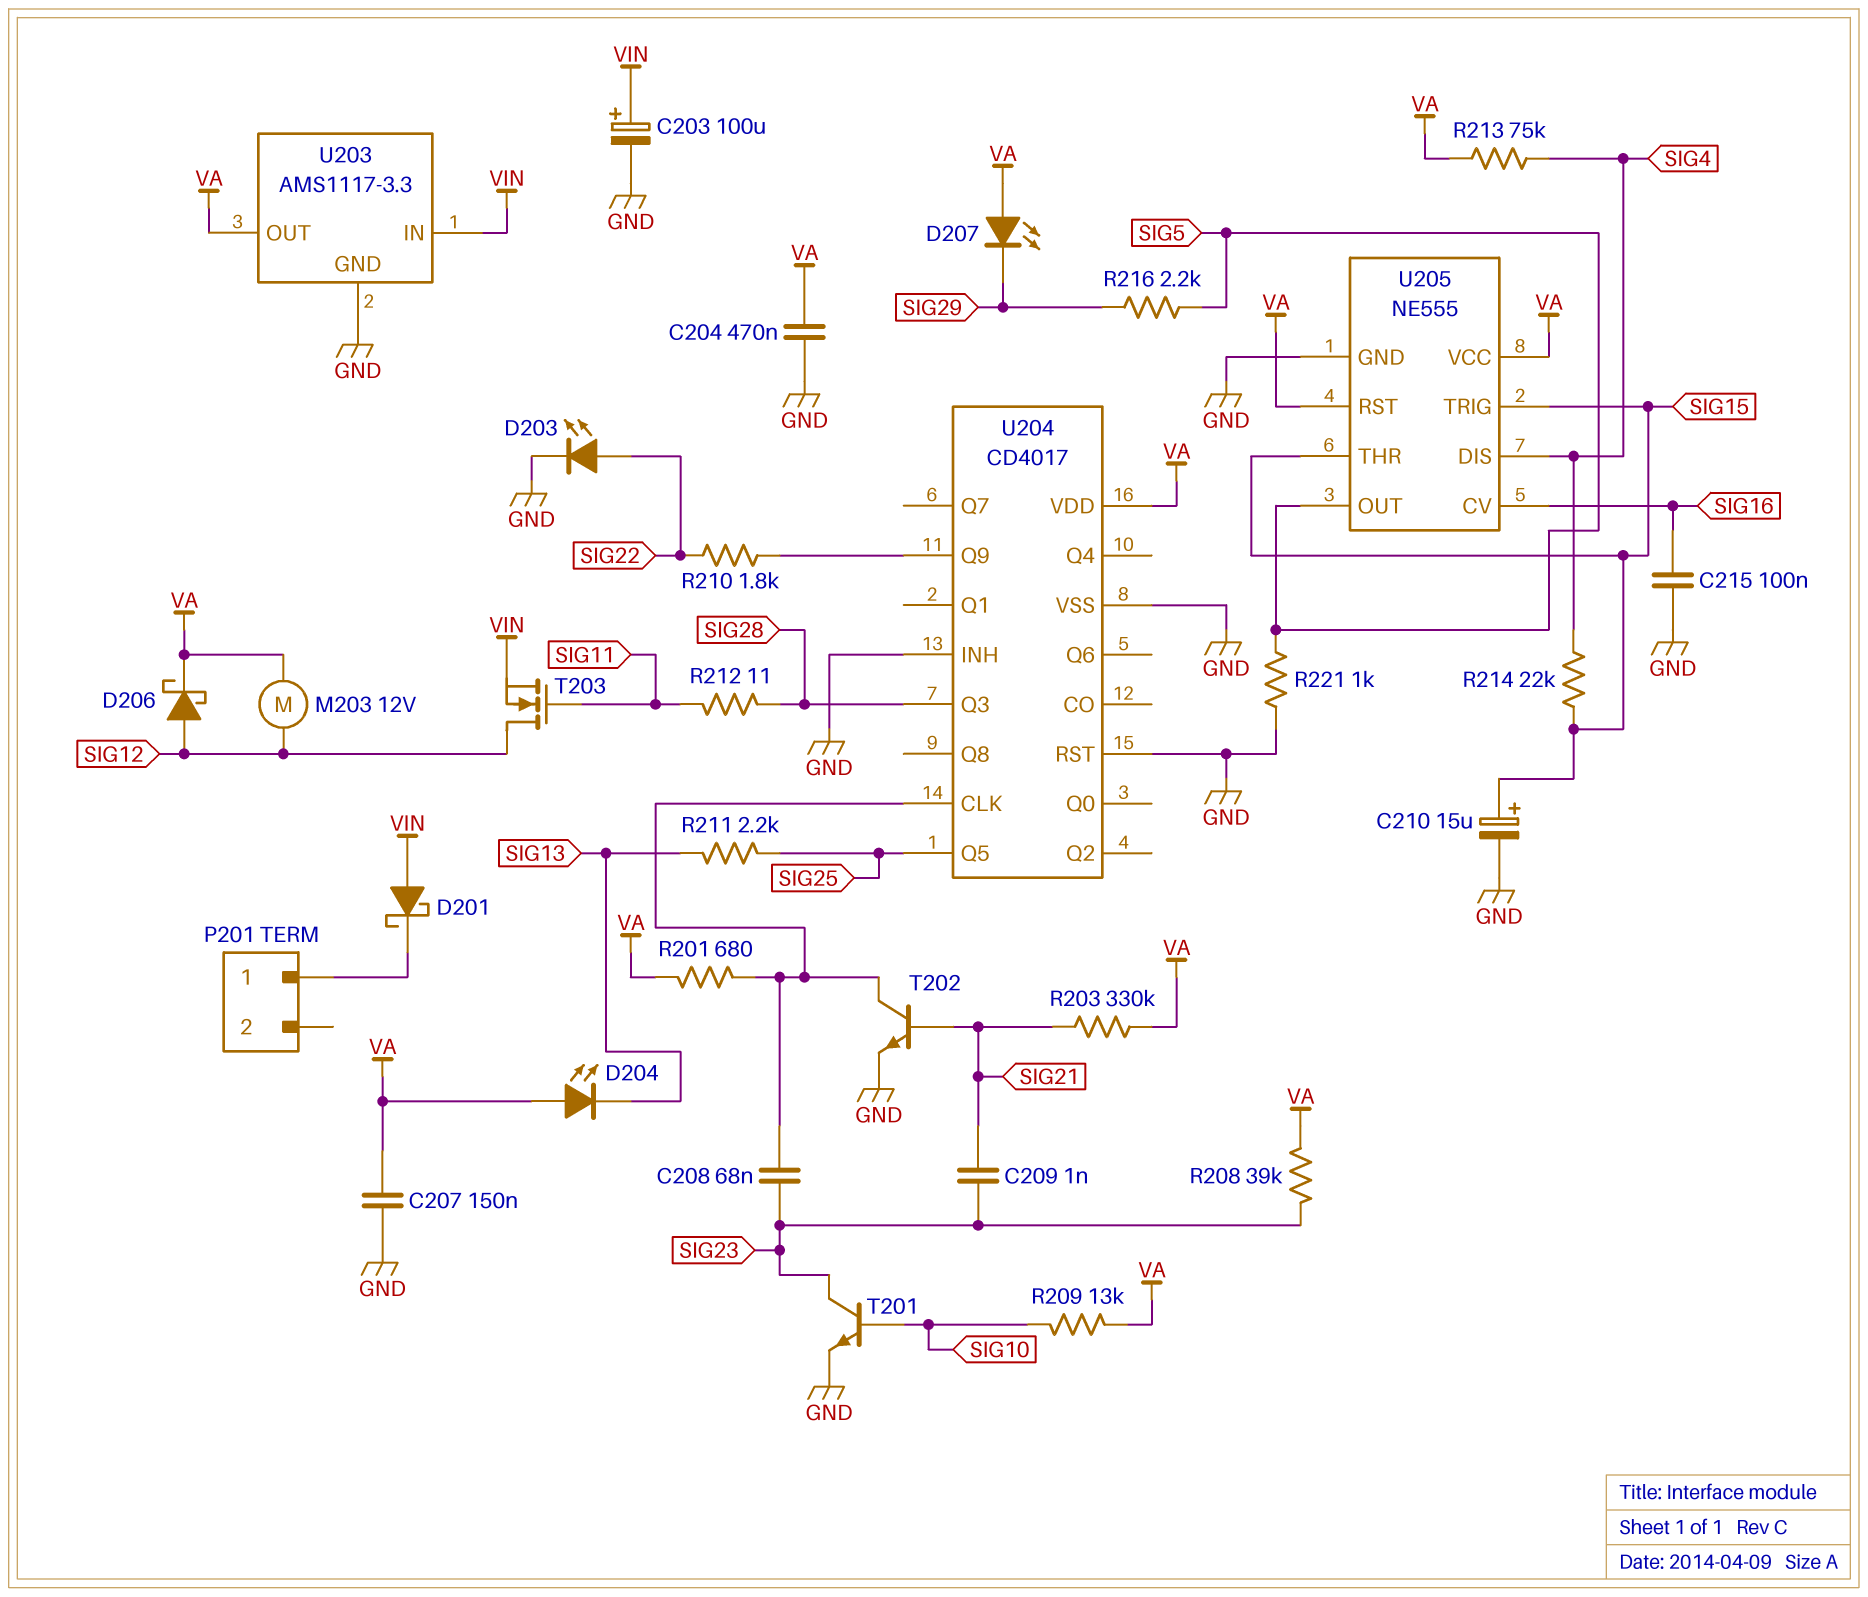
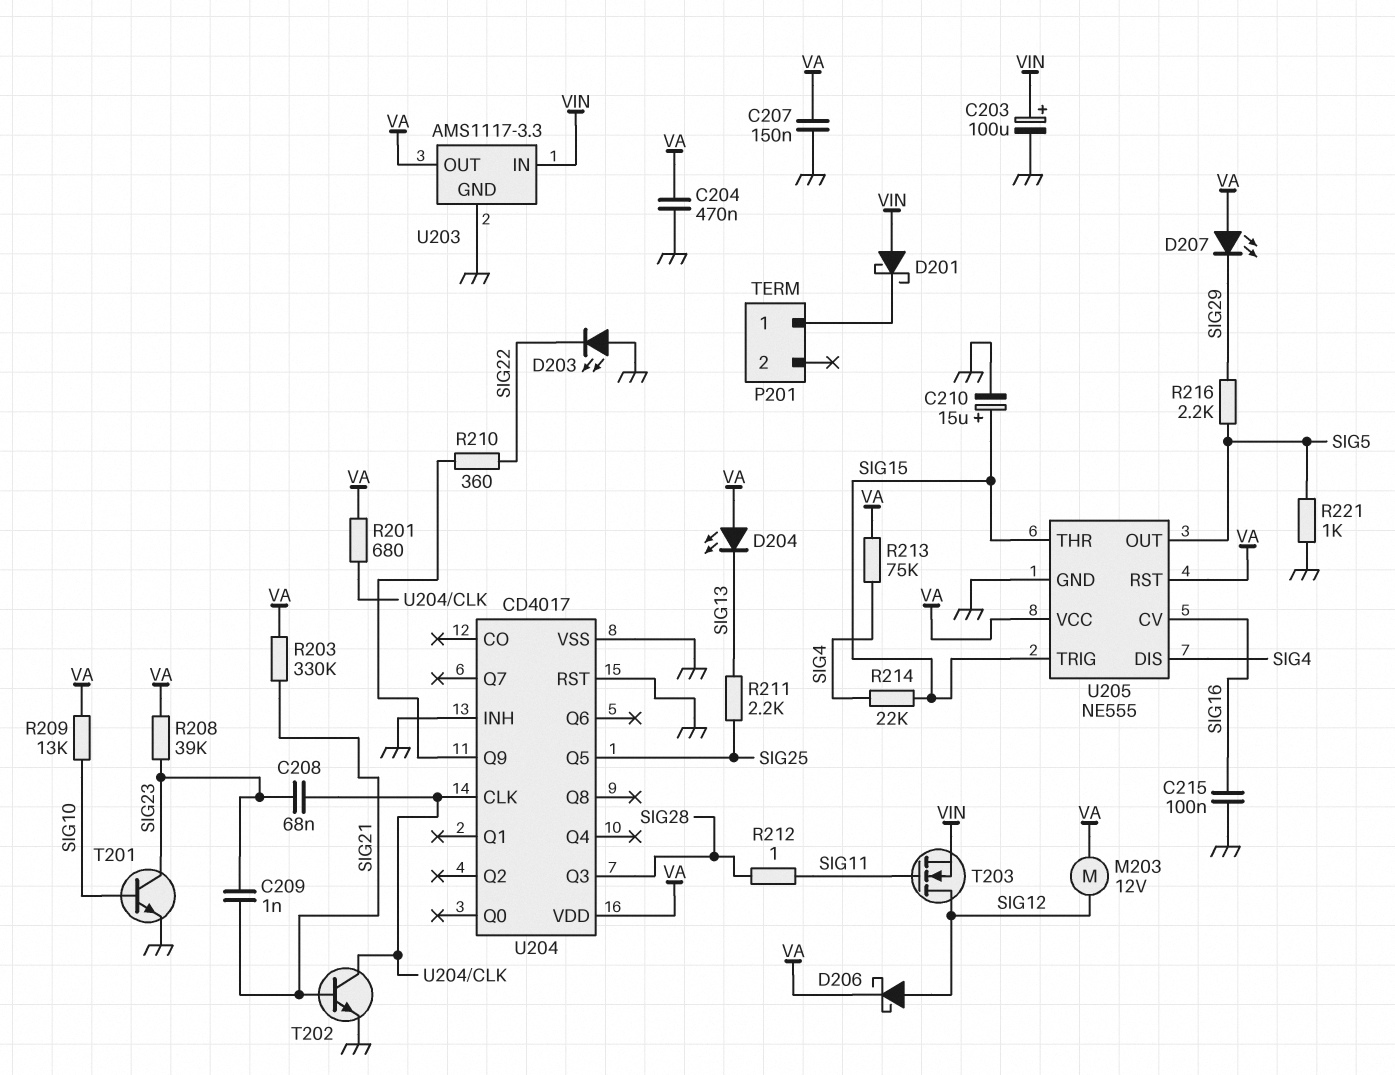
D203: LED (A SIG22, K GND) -> LED (A GND, K SIG22)
R210: 1.8k (SIG22, U204/Q9) -> 360 (SIG22, U204/Q9)
R212: 11 (SIG11, SIG28) -> 1 (SIG11, SIG28)

